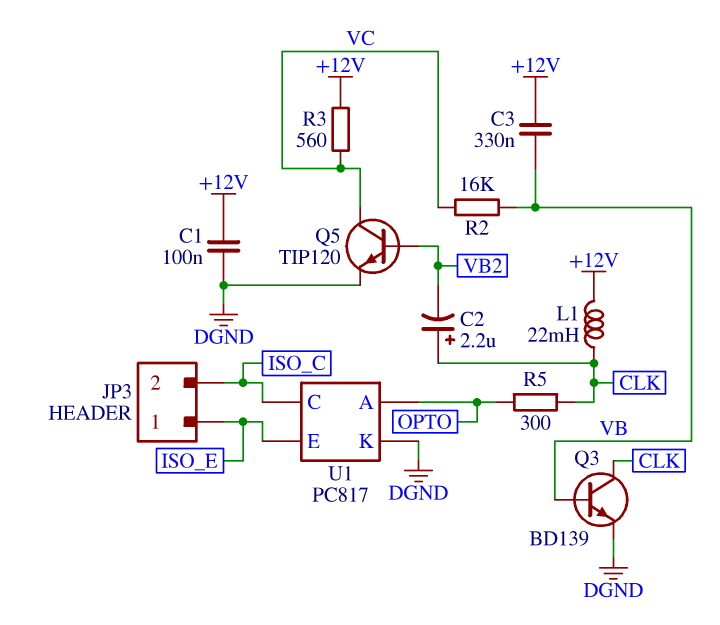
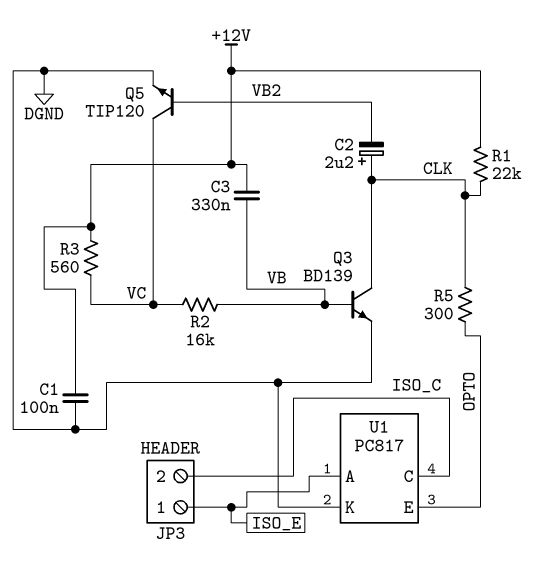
L1: 22mH (+12V, CLK) -> none
R1: none -> 22k (+12V, CLK)
U1 pin A: OPTO -> ISO_E
U1 pin E: ISO_E -> OPTO

